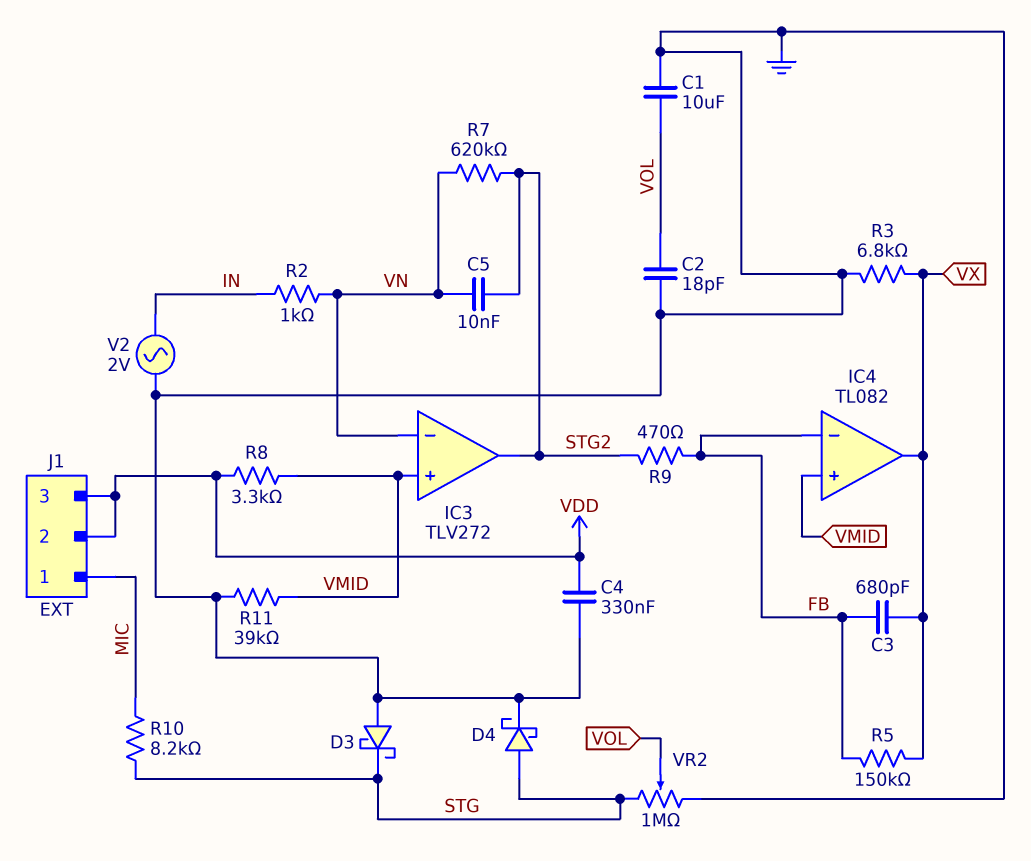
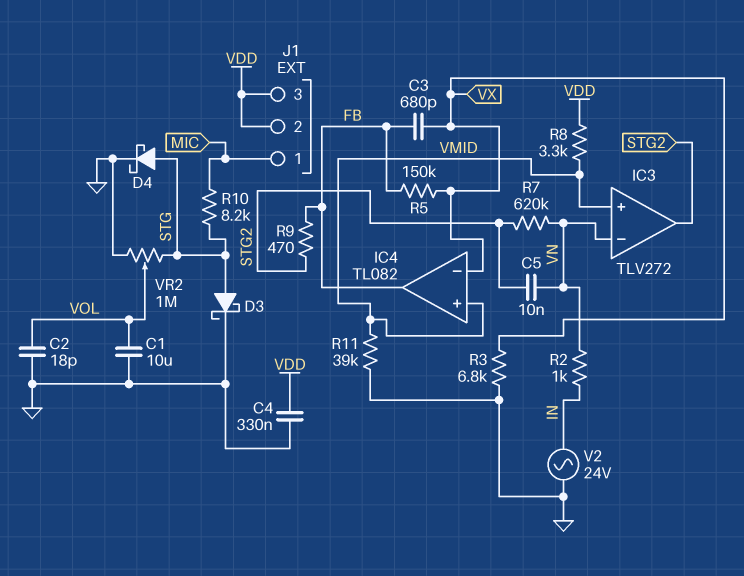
D3: schottky (A GND, K STG) -> schottky (A STG, K GND)
IC4 pin in-: FB -> VX
IC4 pin out: VX -> FB
V2: AC 2V (GND, IN) -> AC 24V (GND, IN)

